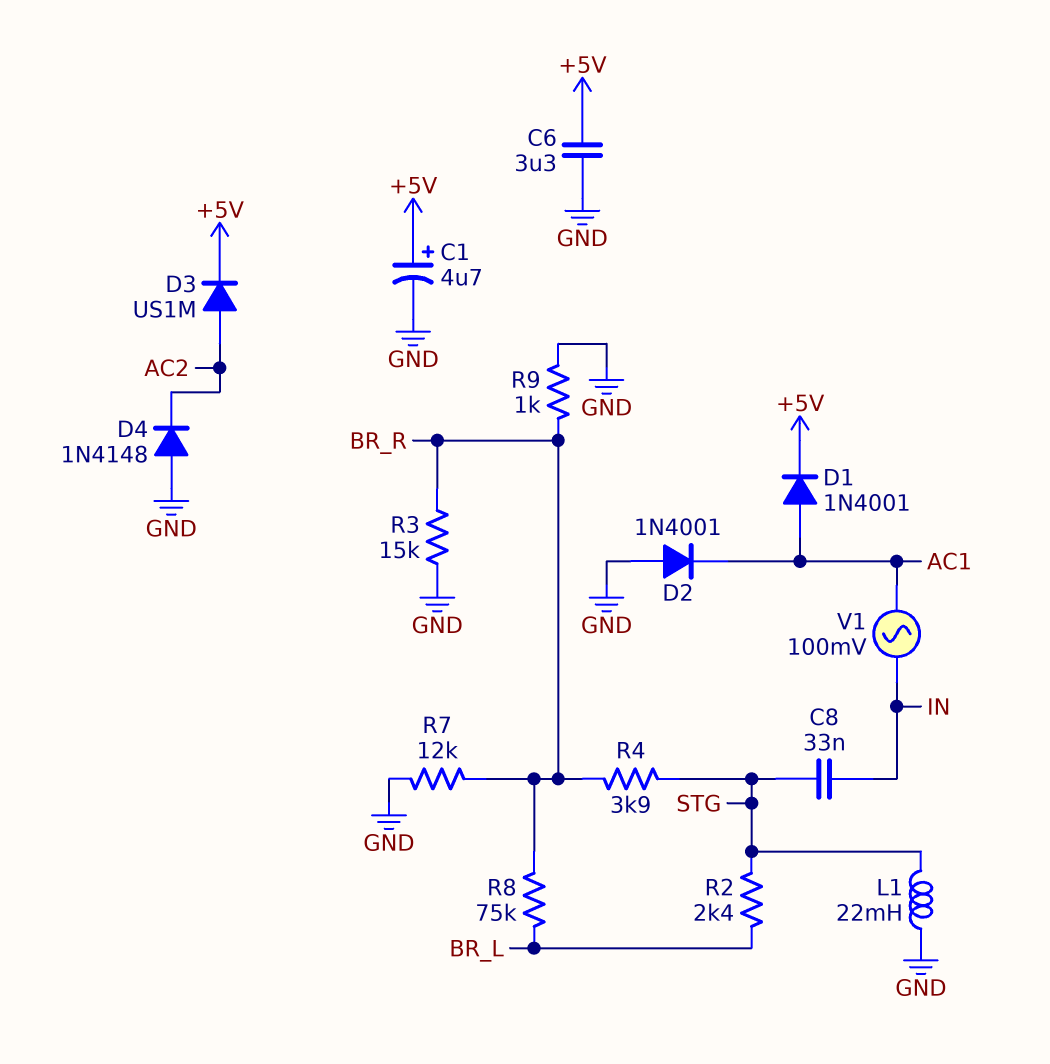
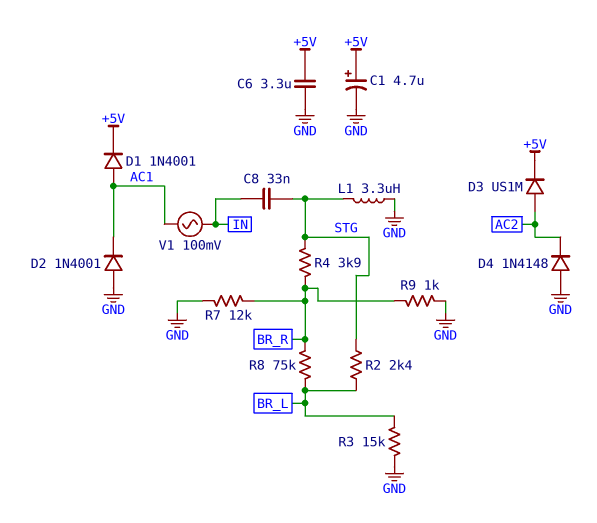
L1: 22mH (GND, STG) -> 3.3uH (GND, STG)
R3: 15k (BR_R, GND) -> 15k (BR_L, GND)

